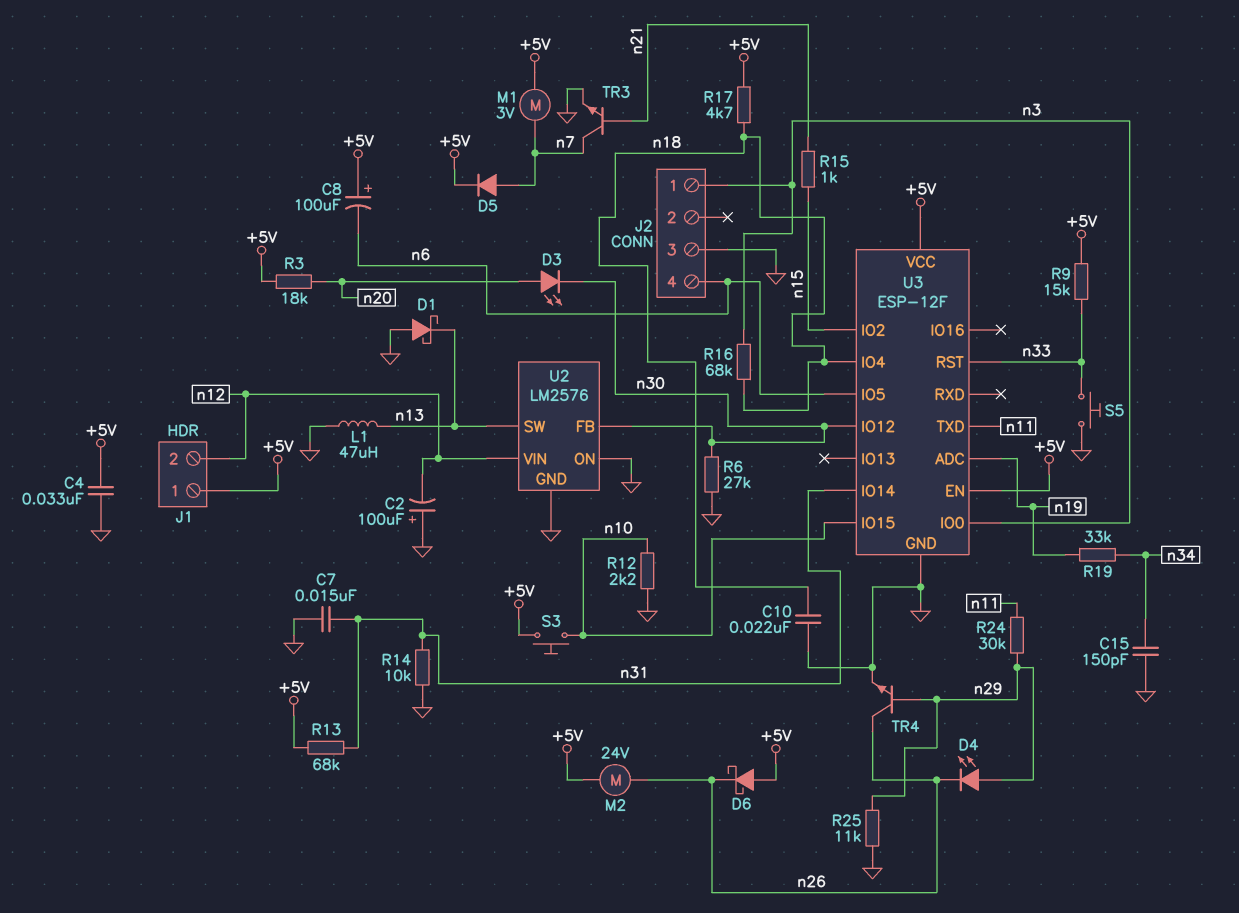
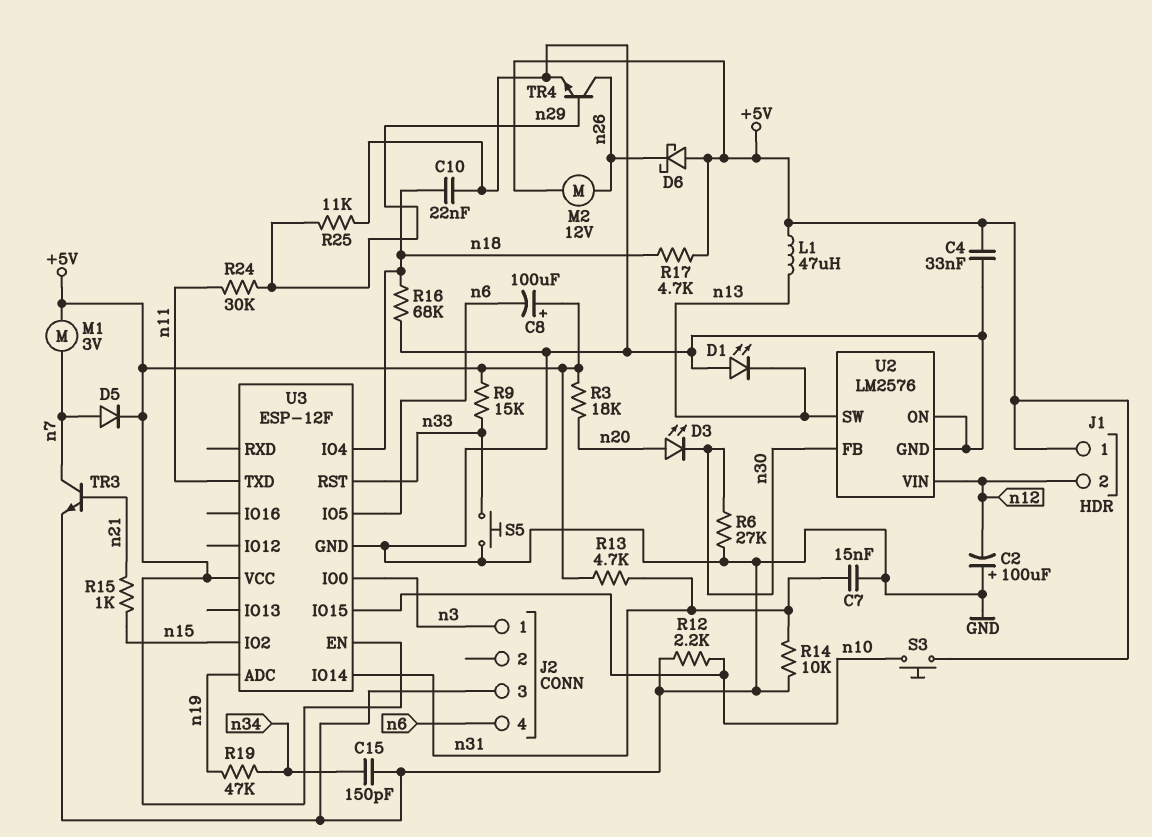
D1: schottky (A GND, K n13) -> LED (A GND, K n13)
D4: LED (A n29, K n26) -> none
L1: 47uH (GND, n13) -> 47uH (+5V, n13)
M2: motor 24V (+5V, n26) -> motor 12V (+5V, n26)
R13: 68k (+5V, n31) -> 4.7k (+5V, n31)
R16: 68k (n3, n18) -> 68k (GND, n18)
R19: 33k (n19, n34) -> 47k (n19, n34)
U3 pin IO12: n30 -> none

